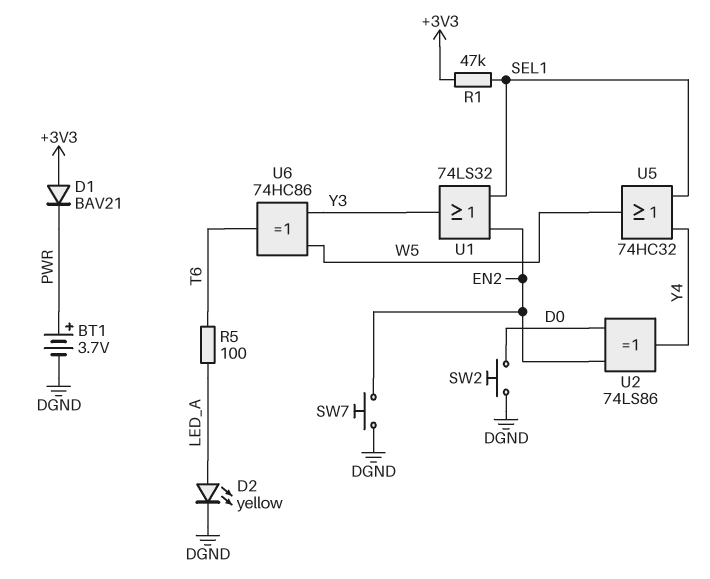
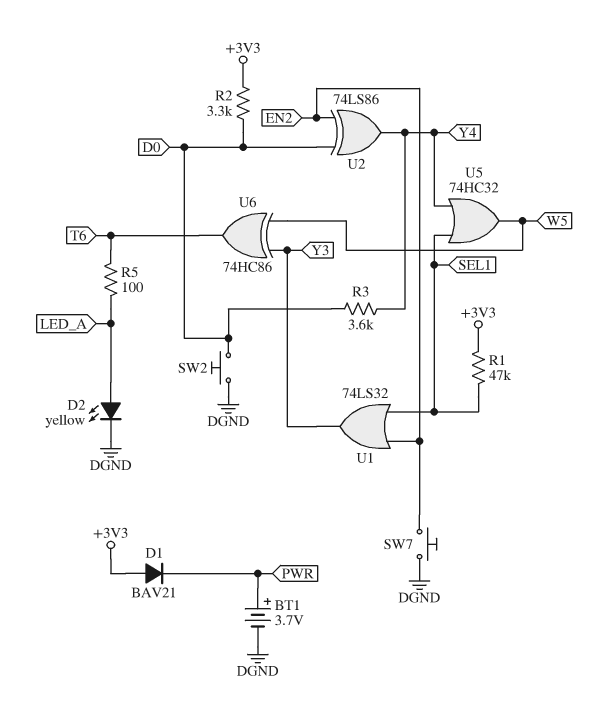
R2: none -> 3.3k (+3V3, D0)
R3: none -> 3.6k (D0, Y4)

